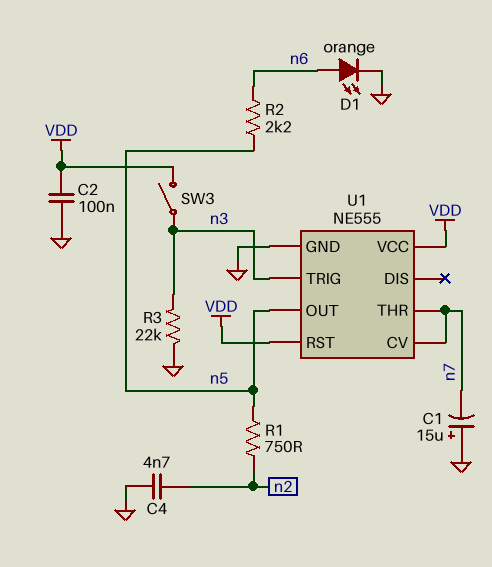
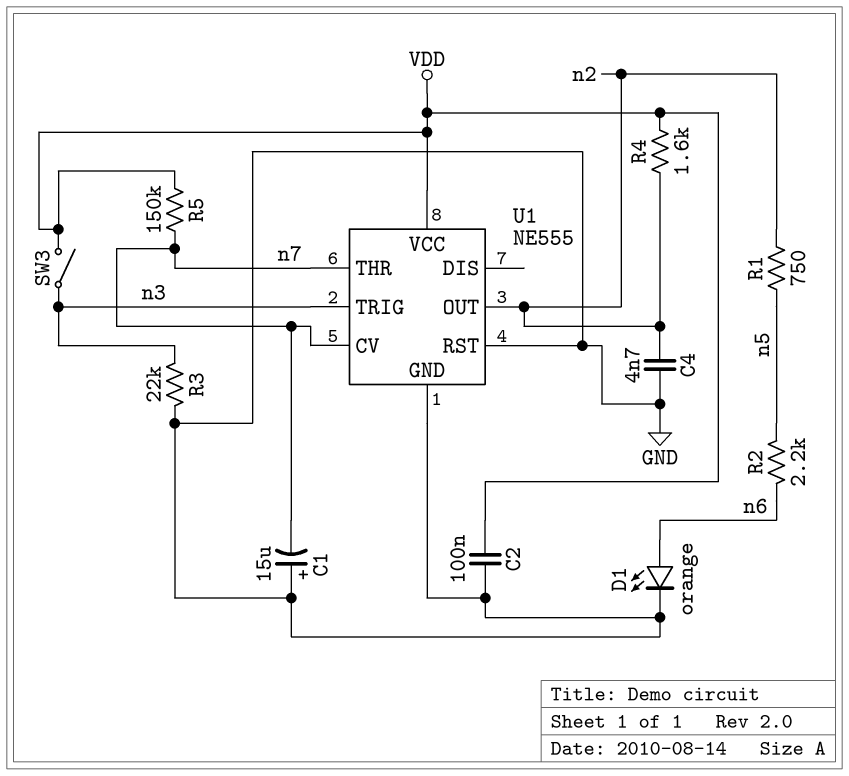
R4: none -> 1.6k (VDD, n2)
R5: none -> 150k (VDD, n7)
U1 pin OUT: n5 -> n2
U1 pin RST: VDD -> GND

